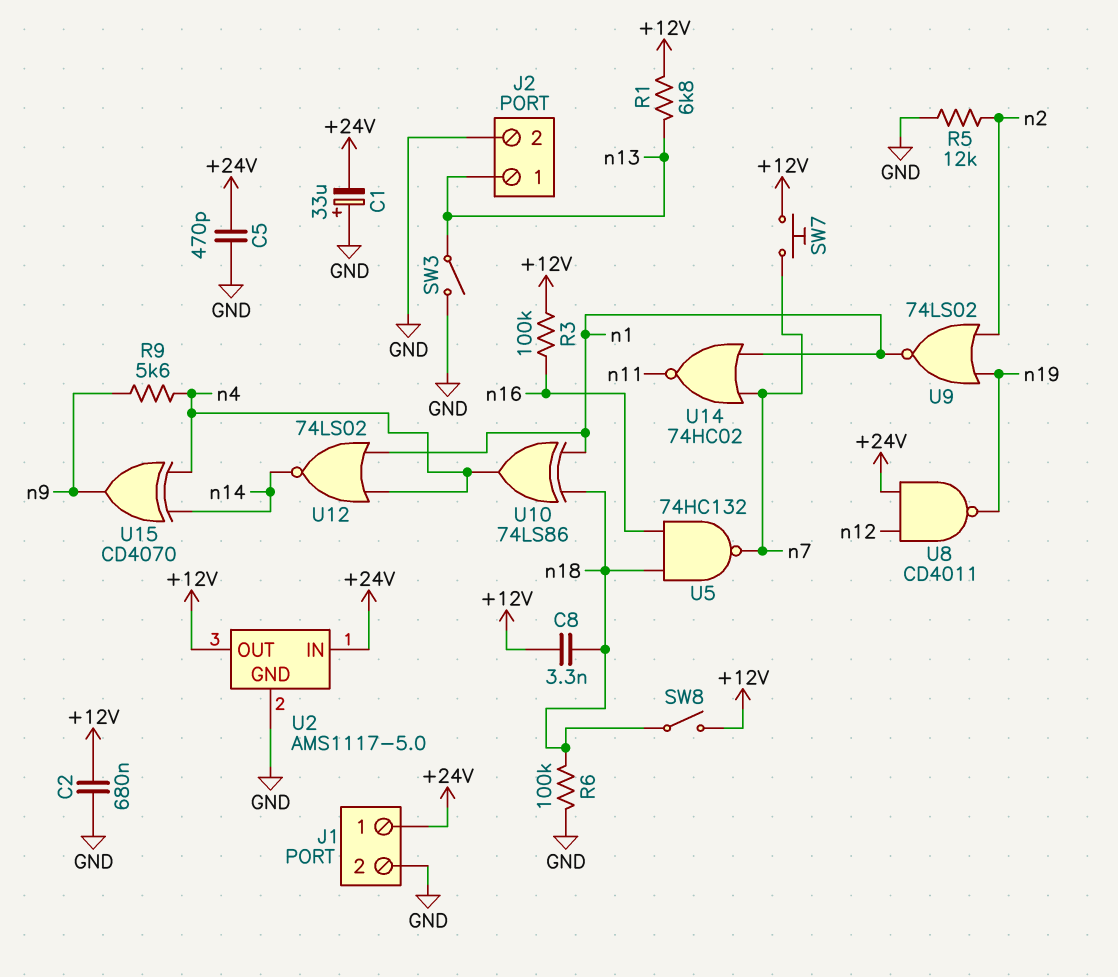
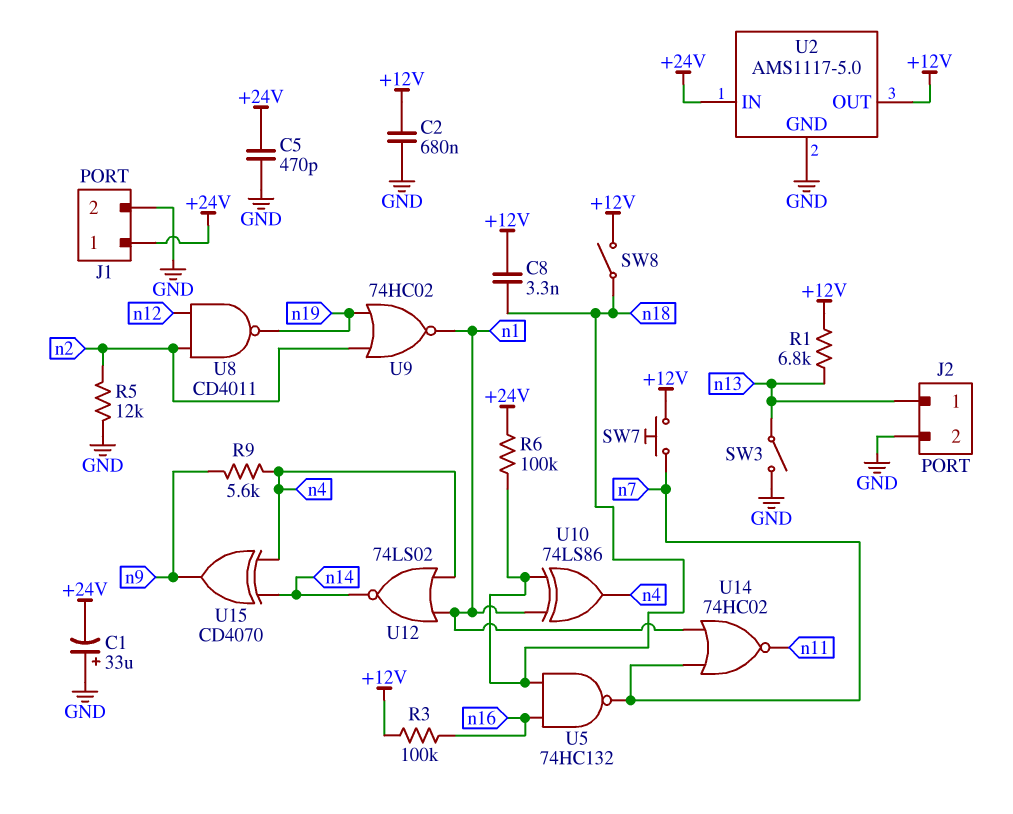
R6: 100k (GND, n18) -> 100k (+24V, n18)
U8: NAND CD4011 (in +24V, in n12, out n19) -> NAND CD4011 (in n2, in n12, out n19)
U9: NOR 74LS02 (in n2, in n19, out n1) -> NOR 74HC02 (in n2, in n19, out n1)

